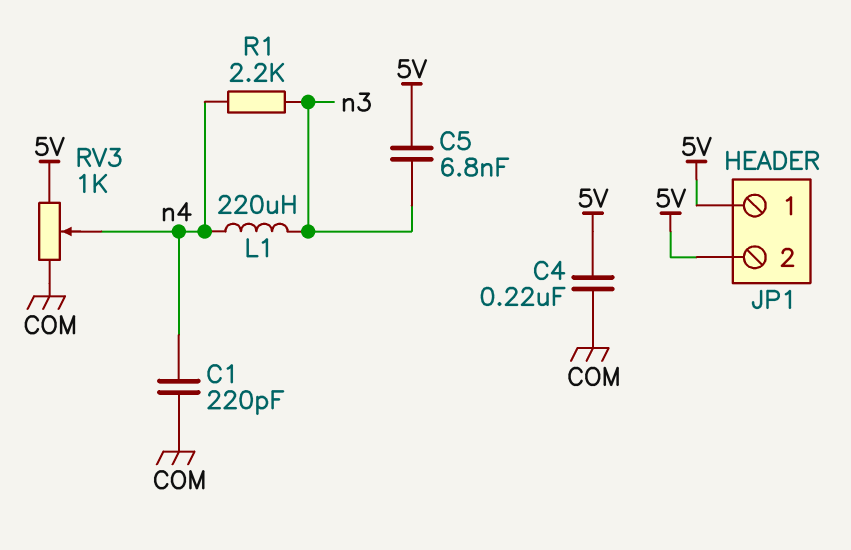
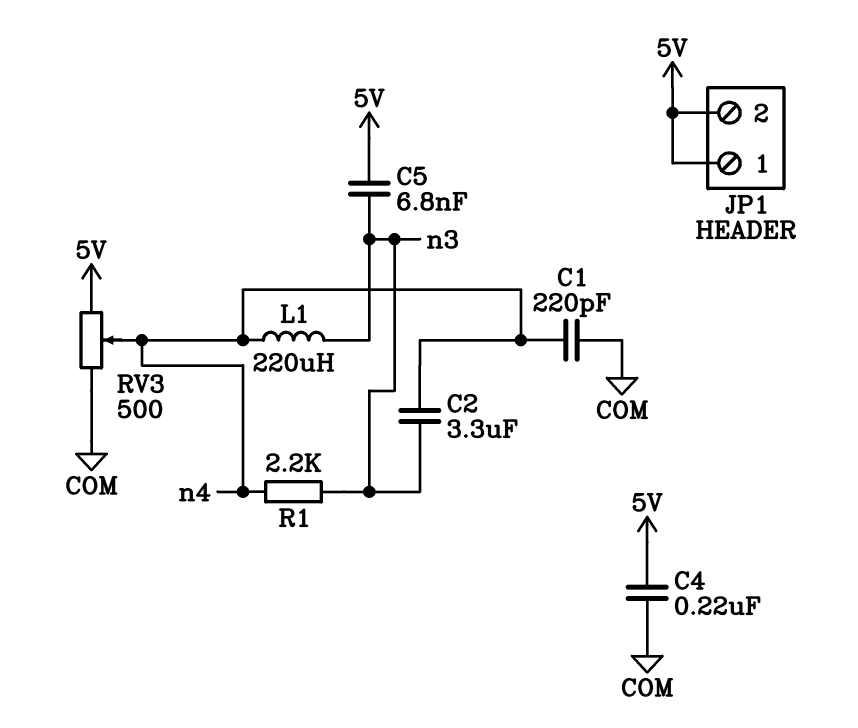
C2: none -> 3.3uF (n3, n4)
RV3: 1k (5V, COM, wiper n4) -> 500 (5V, COM, wiper n4)

